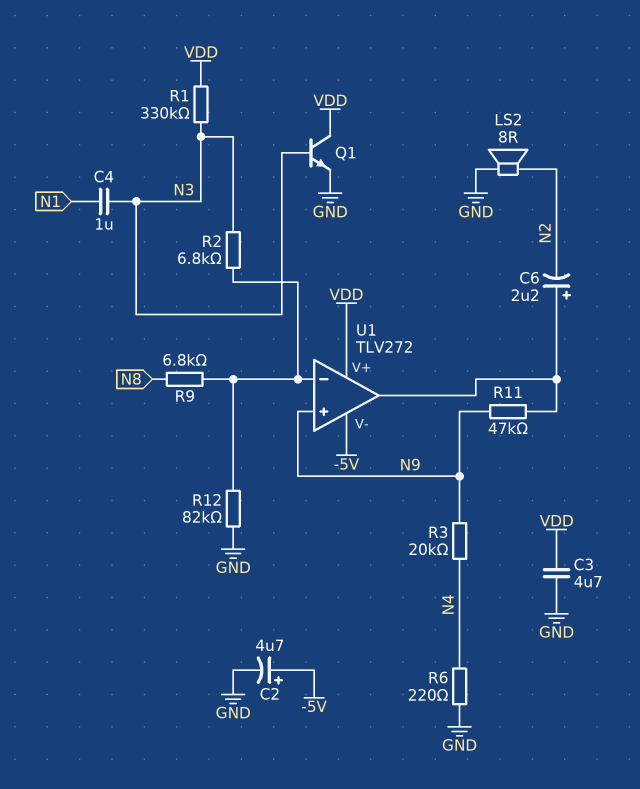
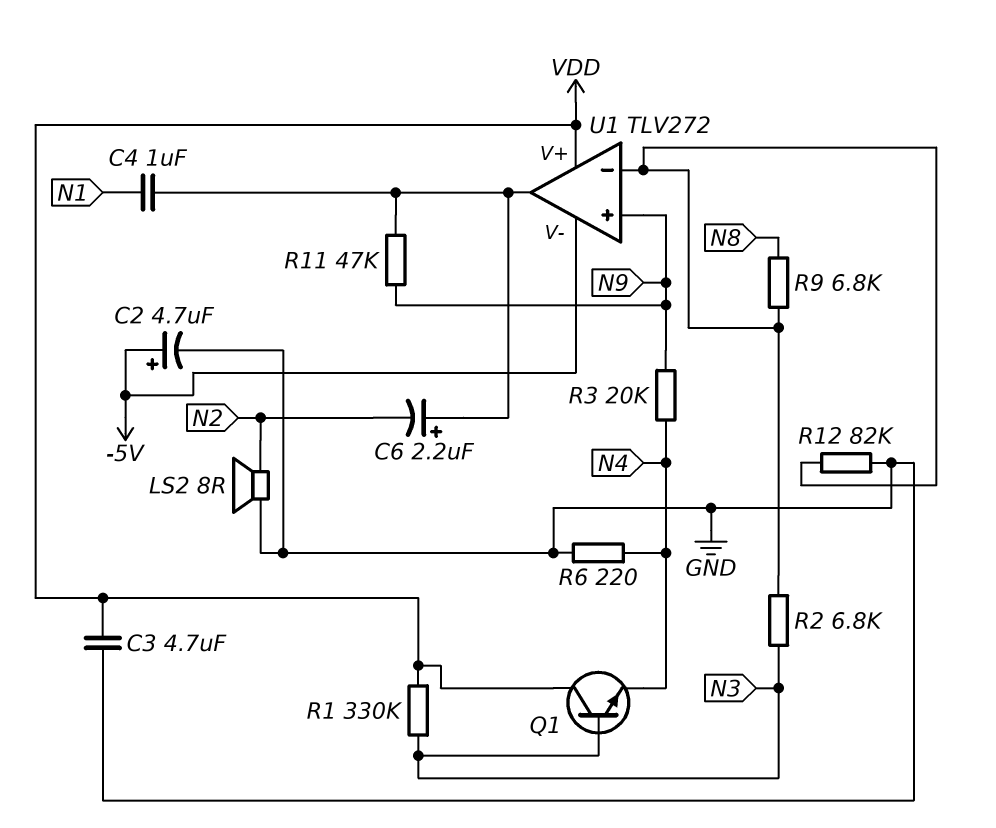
C4: 1uF (N1, N3) -> 1uF (N1, U1/out)
Q1: NPN (B N3, C VDD, E GND) -> NPN (B N3, C VDD, E N4)

